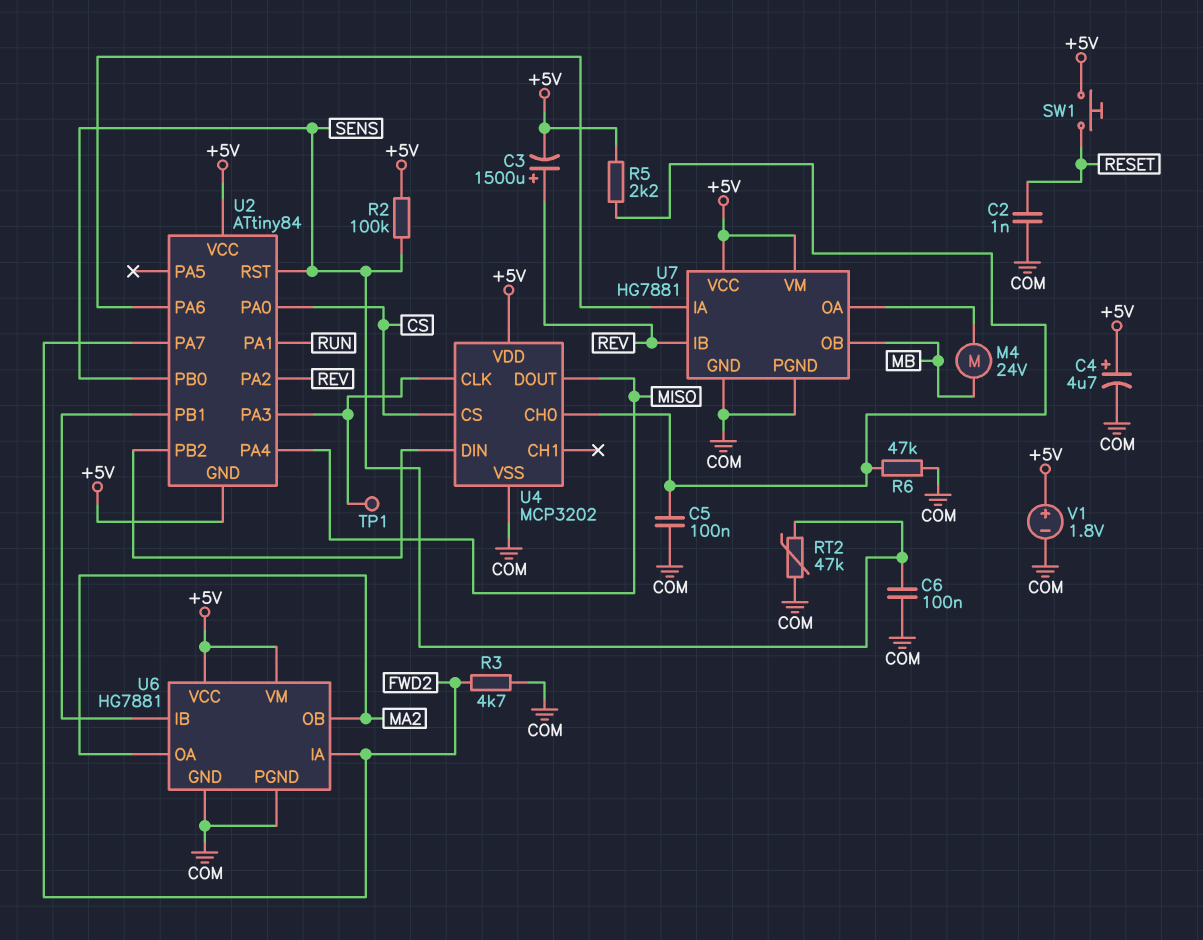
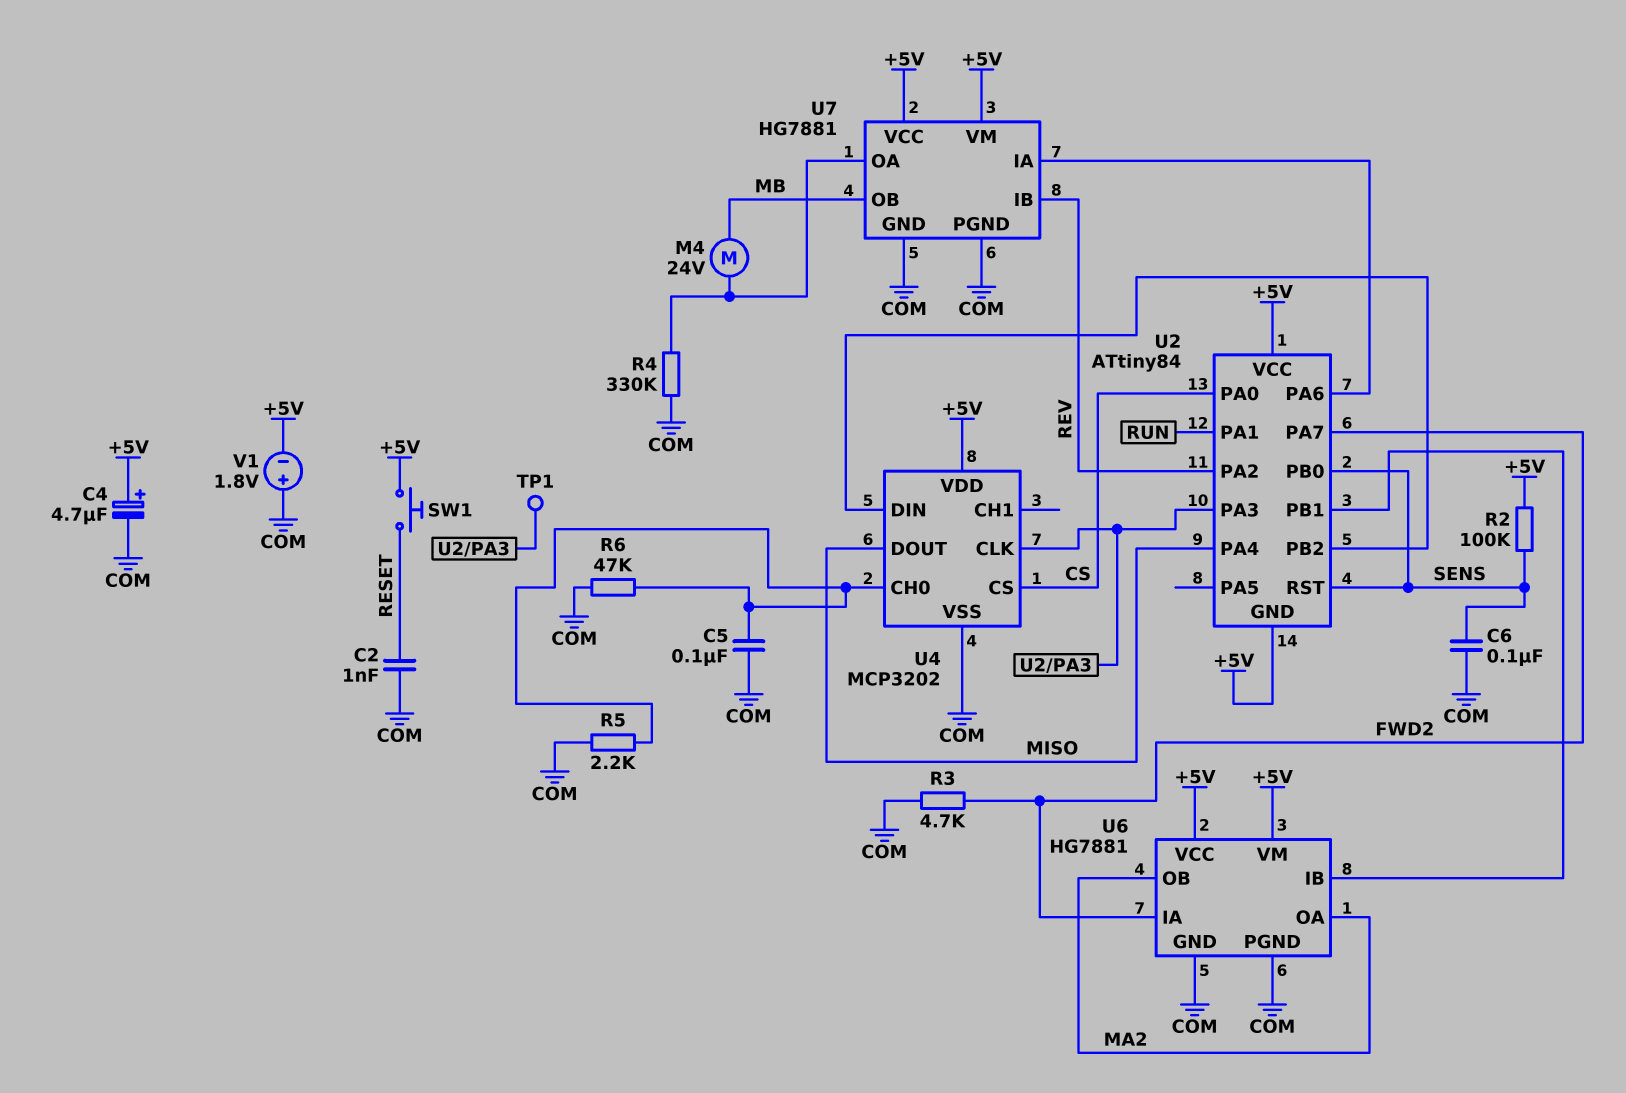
C3: 1500uF (plus REV, minus +5V) -> none
R4: none -> 330k (COM, U7/OA)
R5: 2.2k (+5V, U4/CH0) -> 2.2k (COM, U4/CH0)
RT2: 47k (COM, SENS) -> none
V1: 1.8V (plus +5V, minus COM) -> 1.8V (plus COM, minus +5V)

